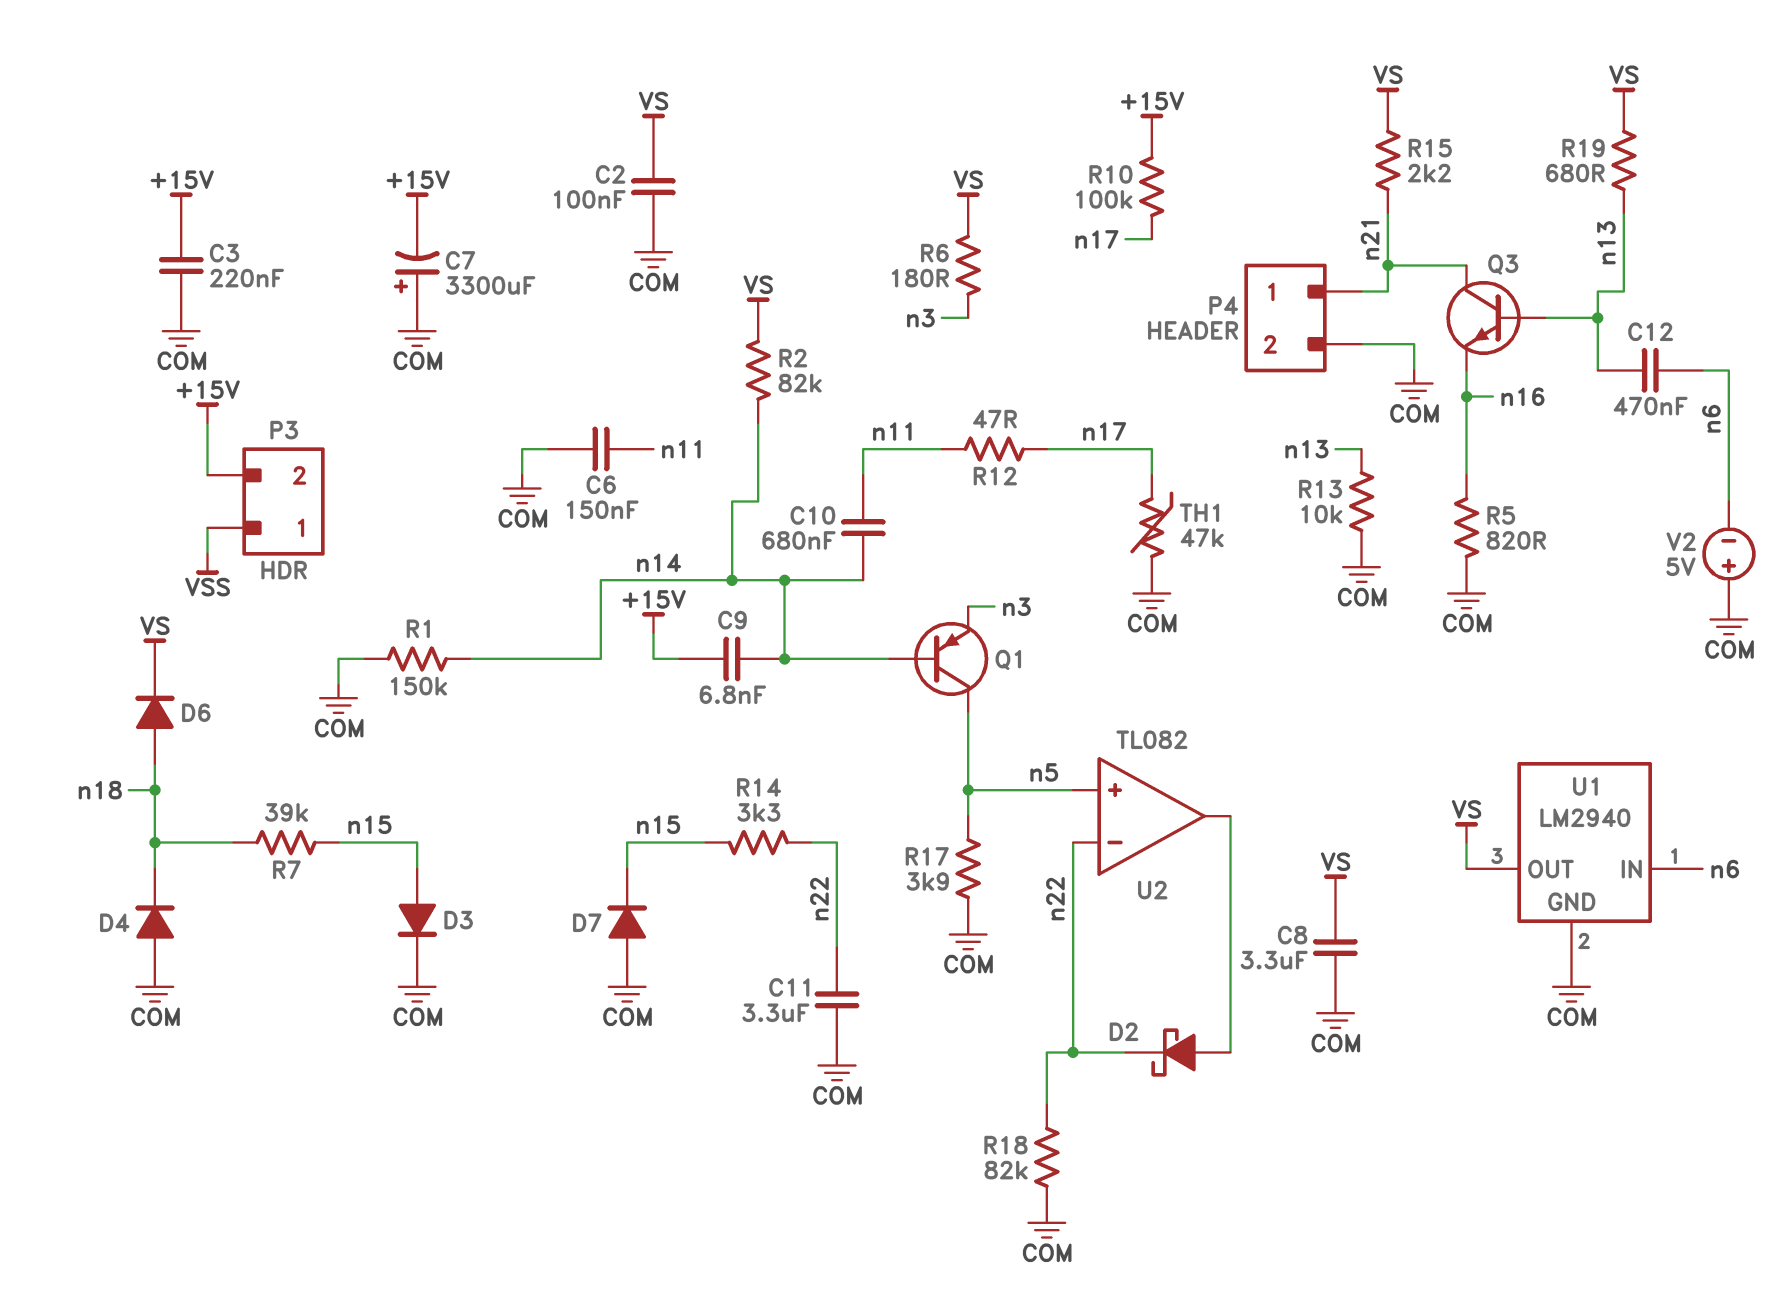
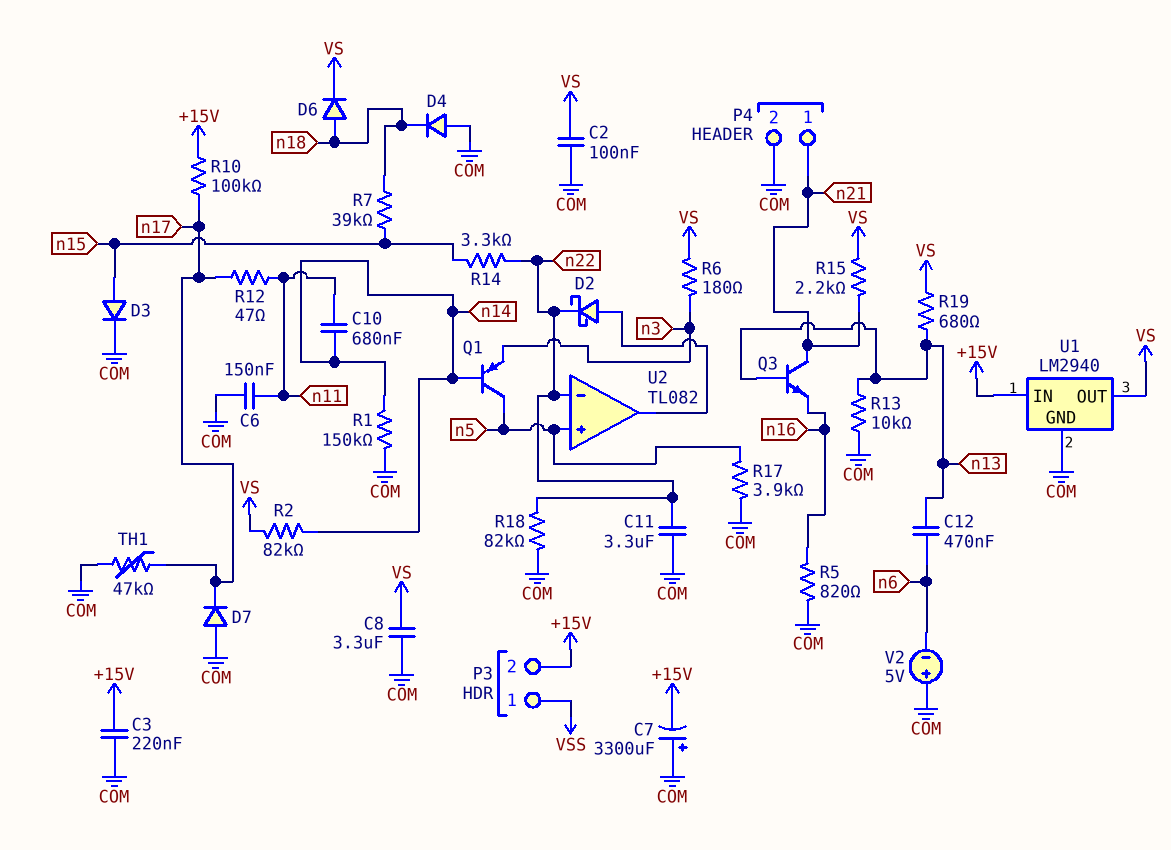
C9: 6.8nF (+15V, n14) -> none
D7: diode (A COM, K n15) -> diode (A COM, K n17)
U1 pin IN: n6 -> +15V

